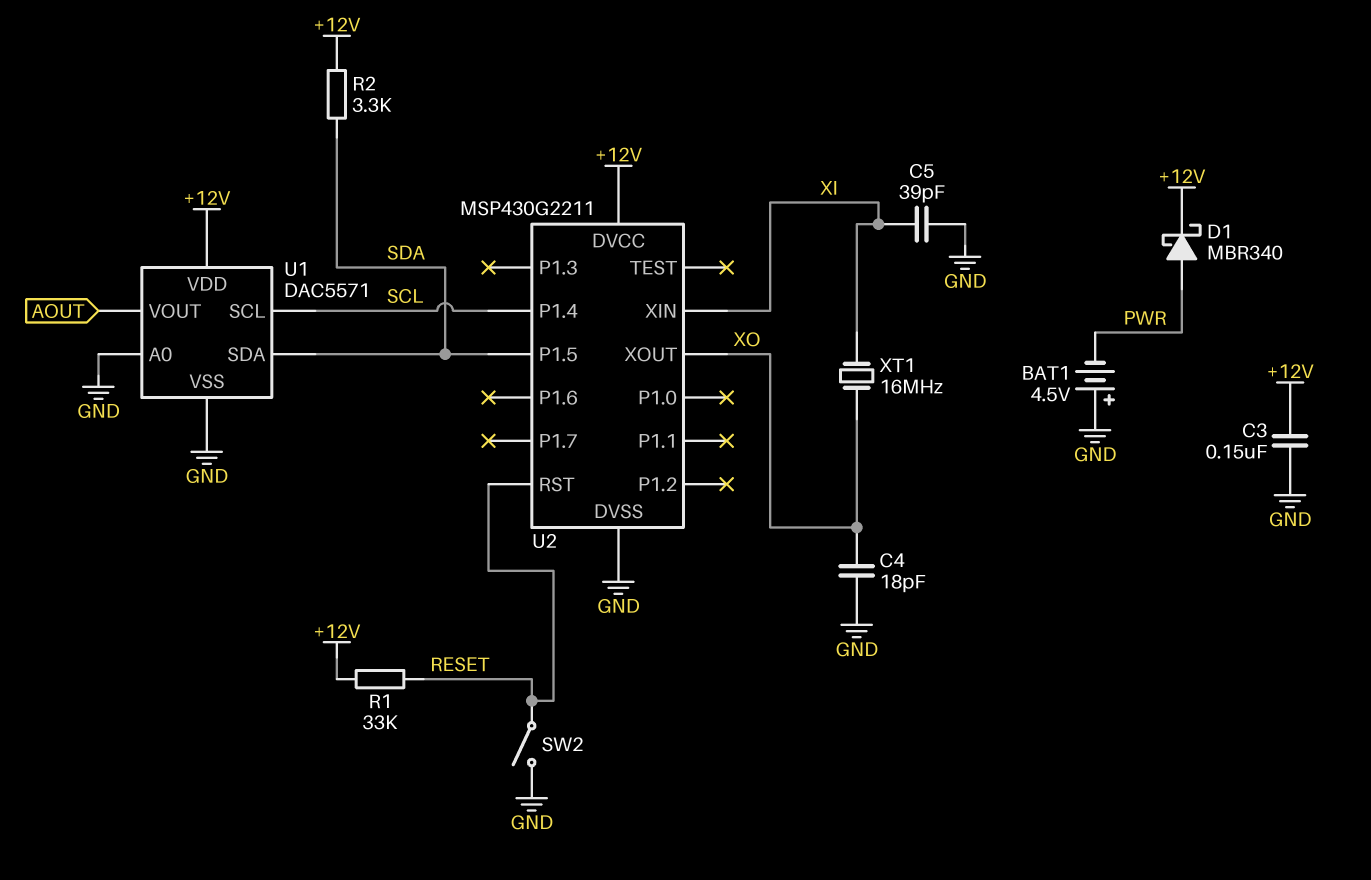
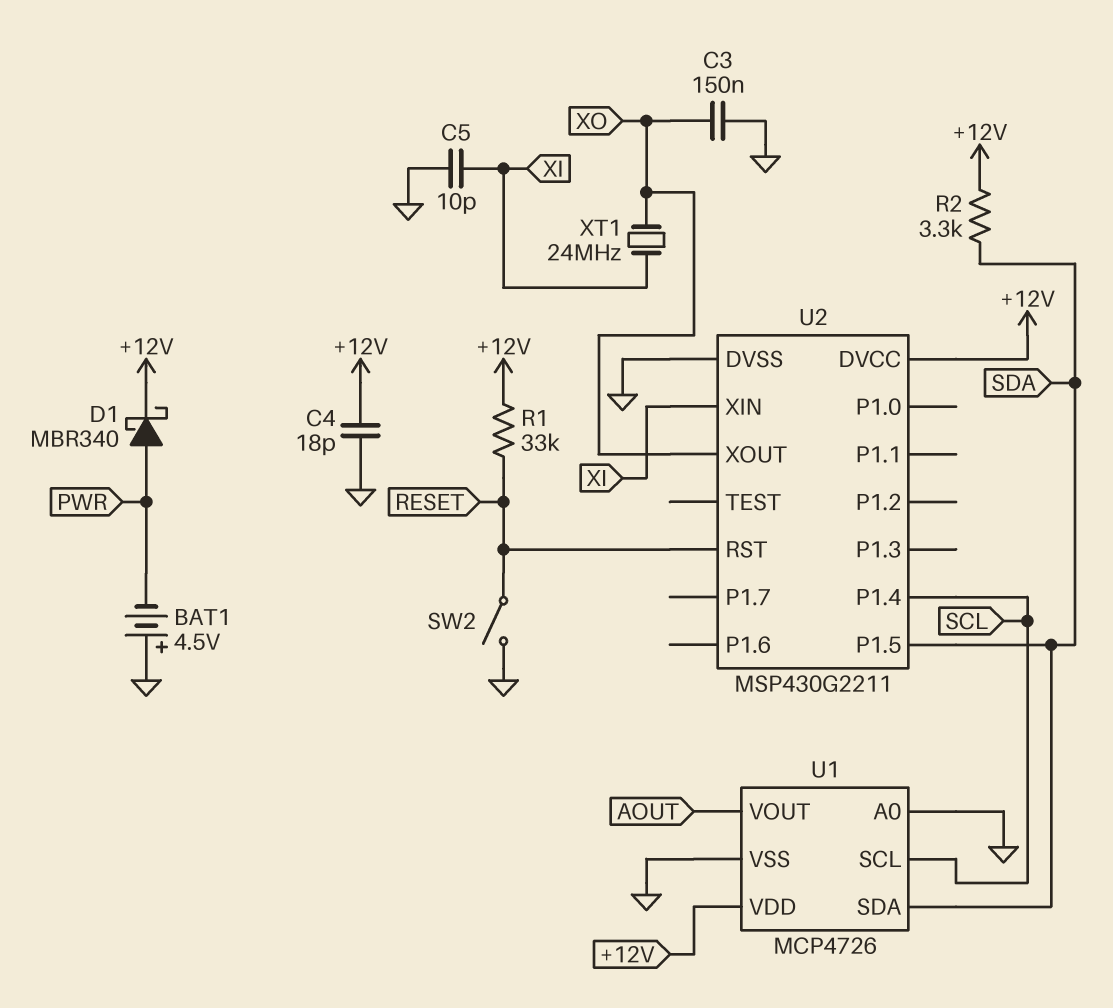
C3: 150nF (+12V, GND) -> 150nF (GND, XO)
C4: 18pF (GND, XO) -> 18pF (+12V, GND)
C5: 39pF (GND, XI) -> 10pF (GND, XI)
U1: DAC5571 -> MCP4726
XT1: 16MHz (XI, XO) -> 24MHz (XI, XO)

